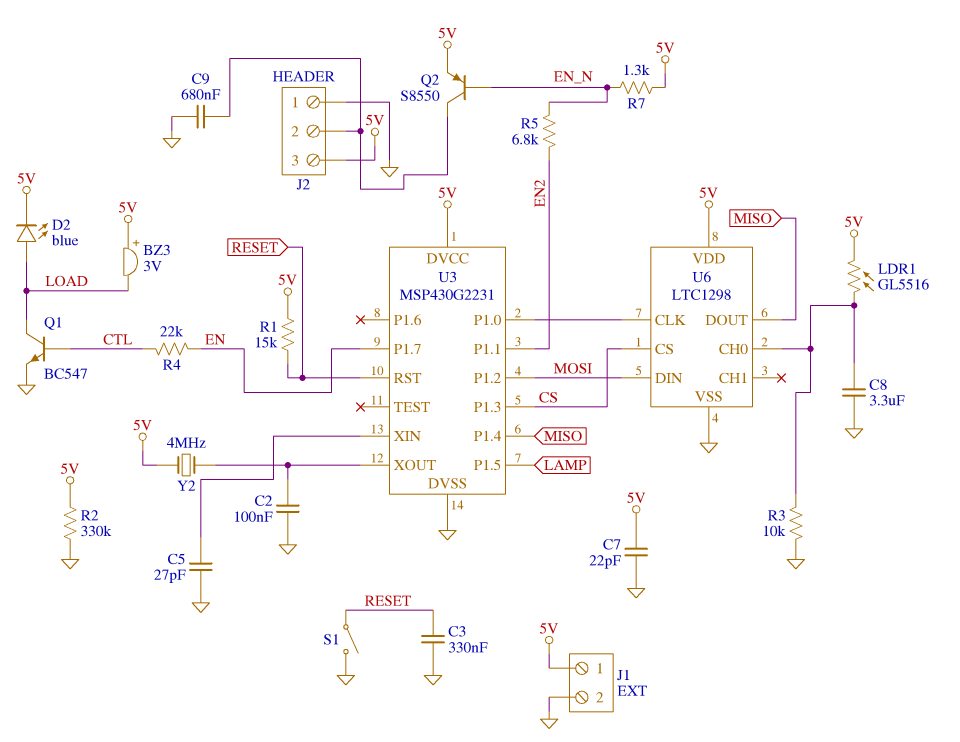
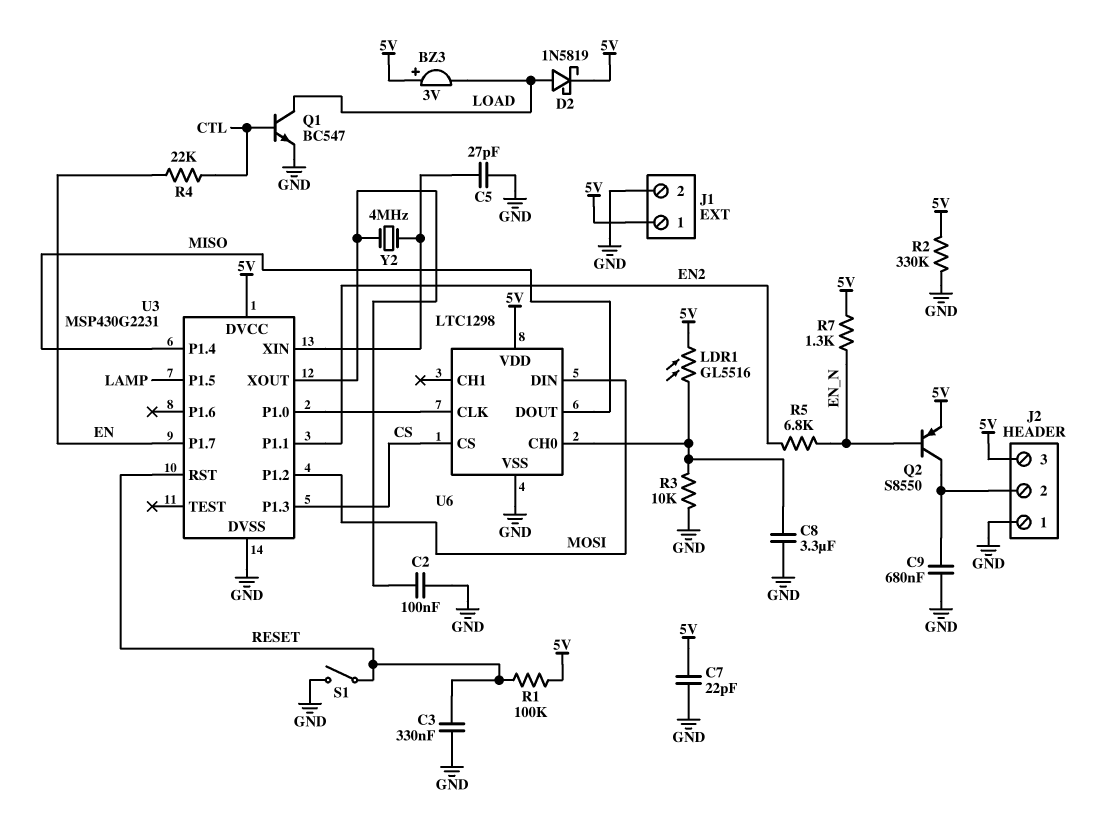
D2: LED blue (A LOAD, K 5V) -> schottky 1N5819 (A LOAD, K 5V)
R1: 15k (5V, RESET) -> 100k (5V, RESET)
Y2: 4MHz (5V, U3/XOUT) -> 4MHz (U3/XIN, U3/XOUT)

